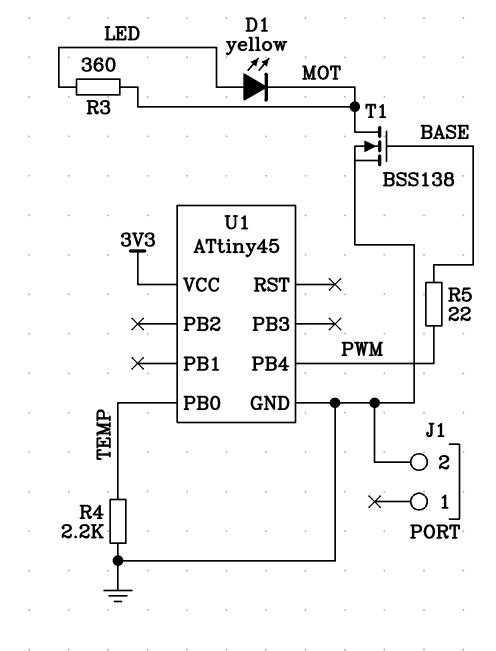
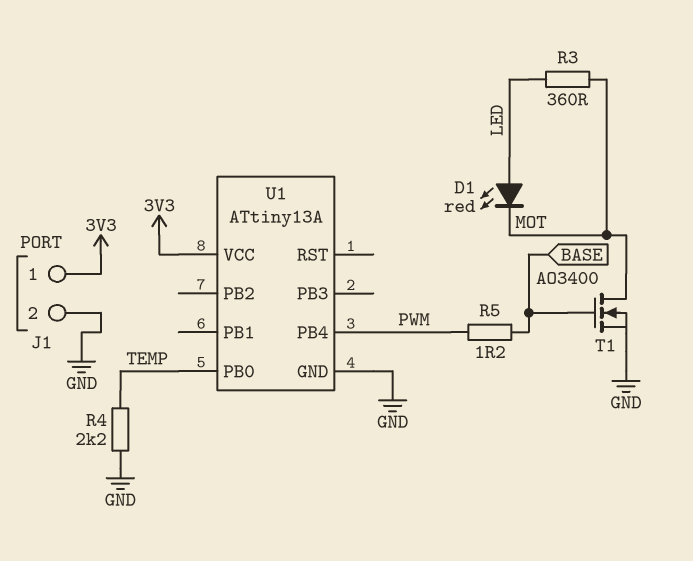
D1: LED yellow (A LED, K MOT) -> LED red (A LED, K MOT)
J1 pin 1: none -> 3V3
R5: 22 (BASE, PWM) -> 1.2 (BASE, PWM)
T1: NMOS BSS138 (G BASE, D MOT, S GND) -> NMOS AO3400 (G BASE, D MOT, S GND)
U1: ATtiny45 -> ATtiny13A

